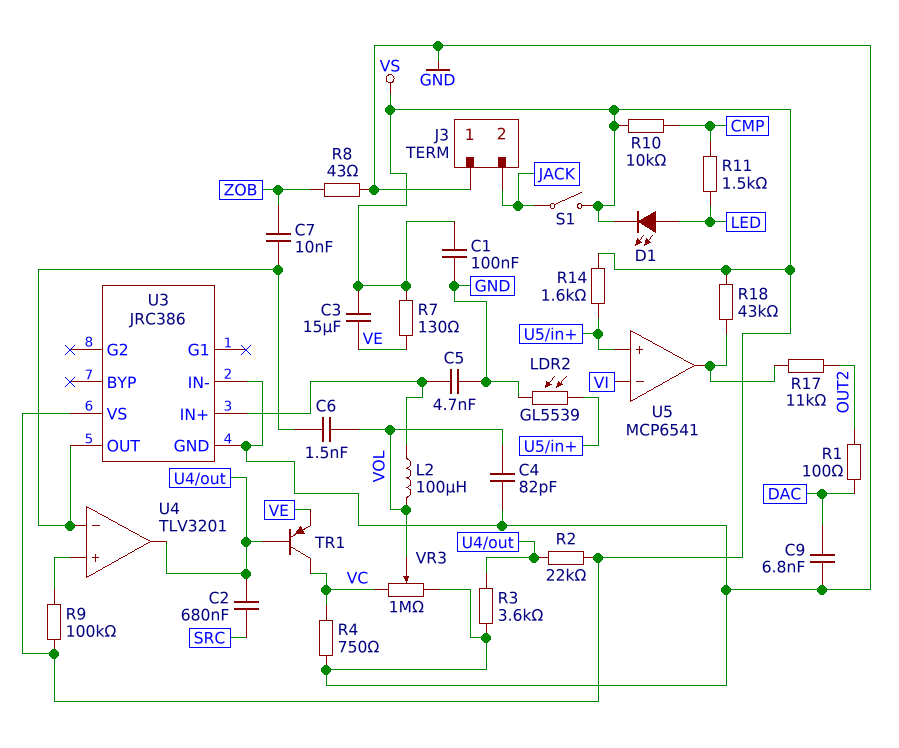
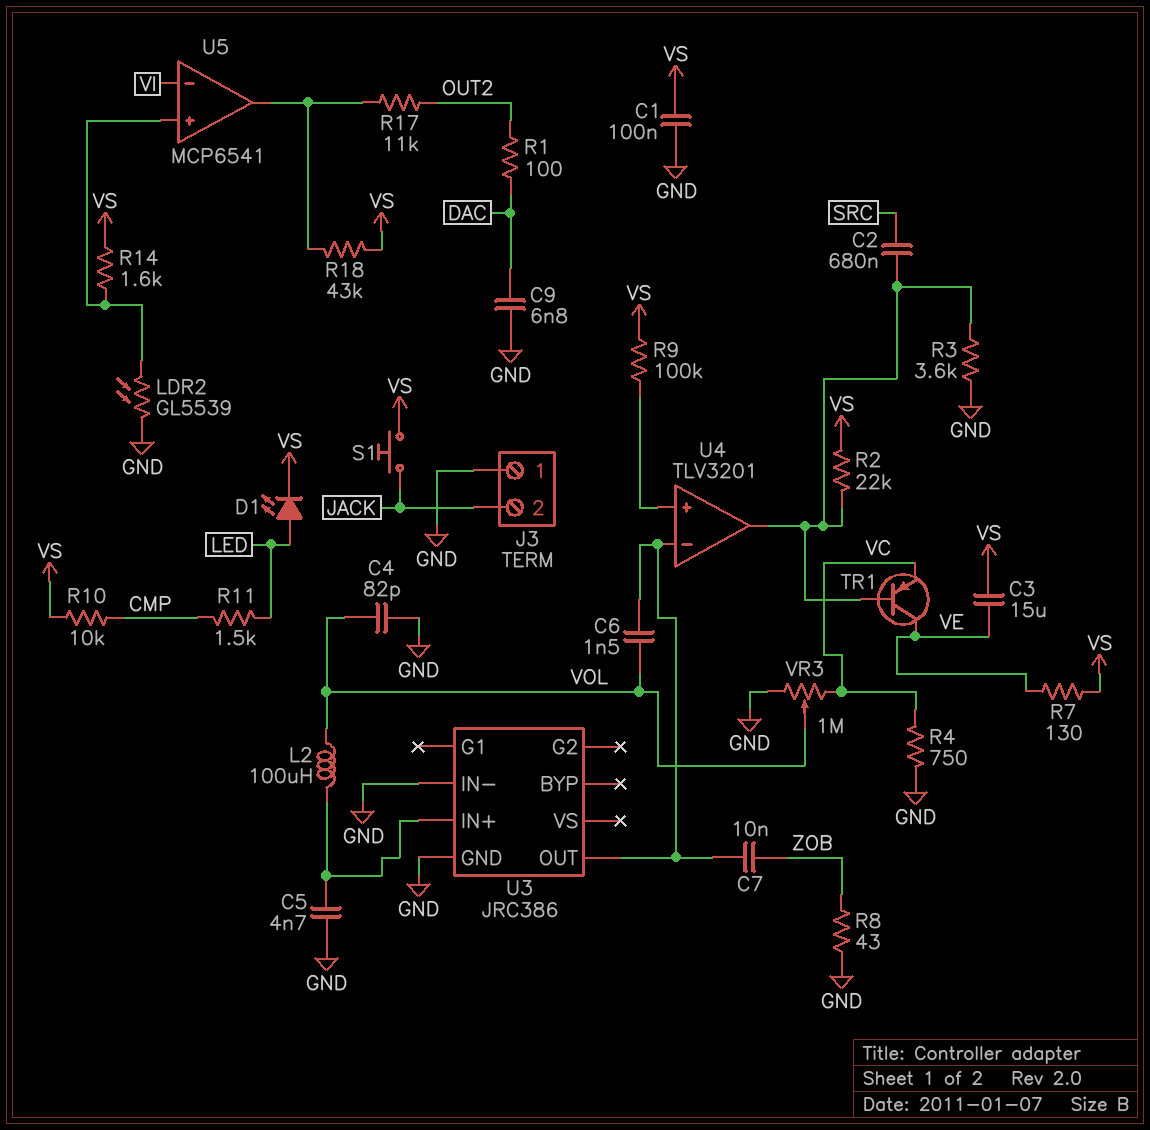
S1: switch (JACK, VS) -> button (JACK, VS)
TR1: PNP (B U4/out, C VC, E VE) -> PNP (B U4/out, C VE, E VC)
U3 pin VS: VS -> none

